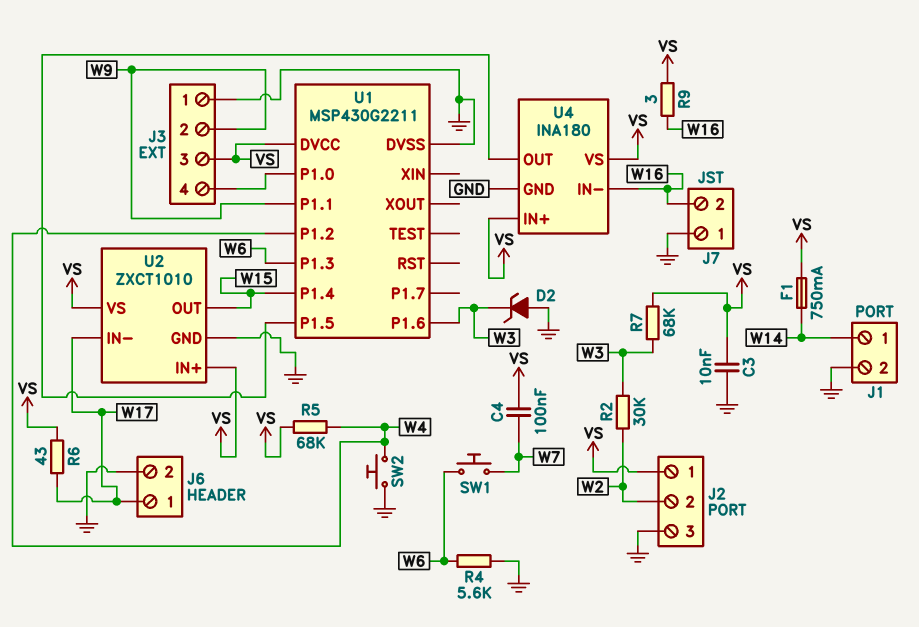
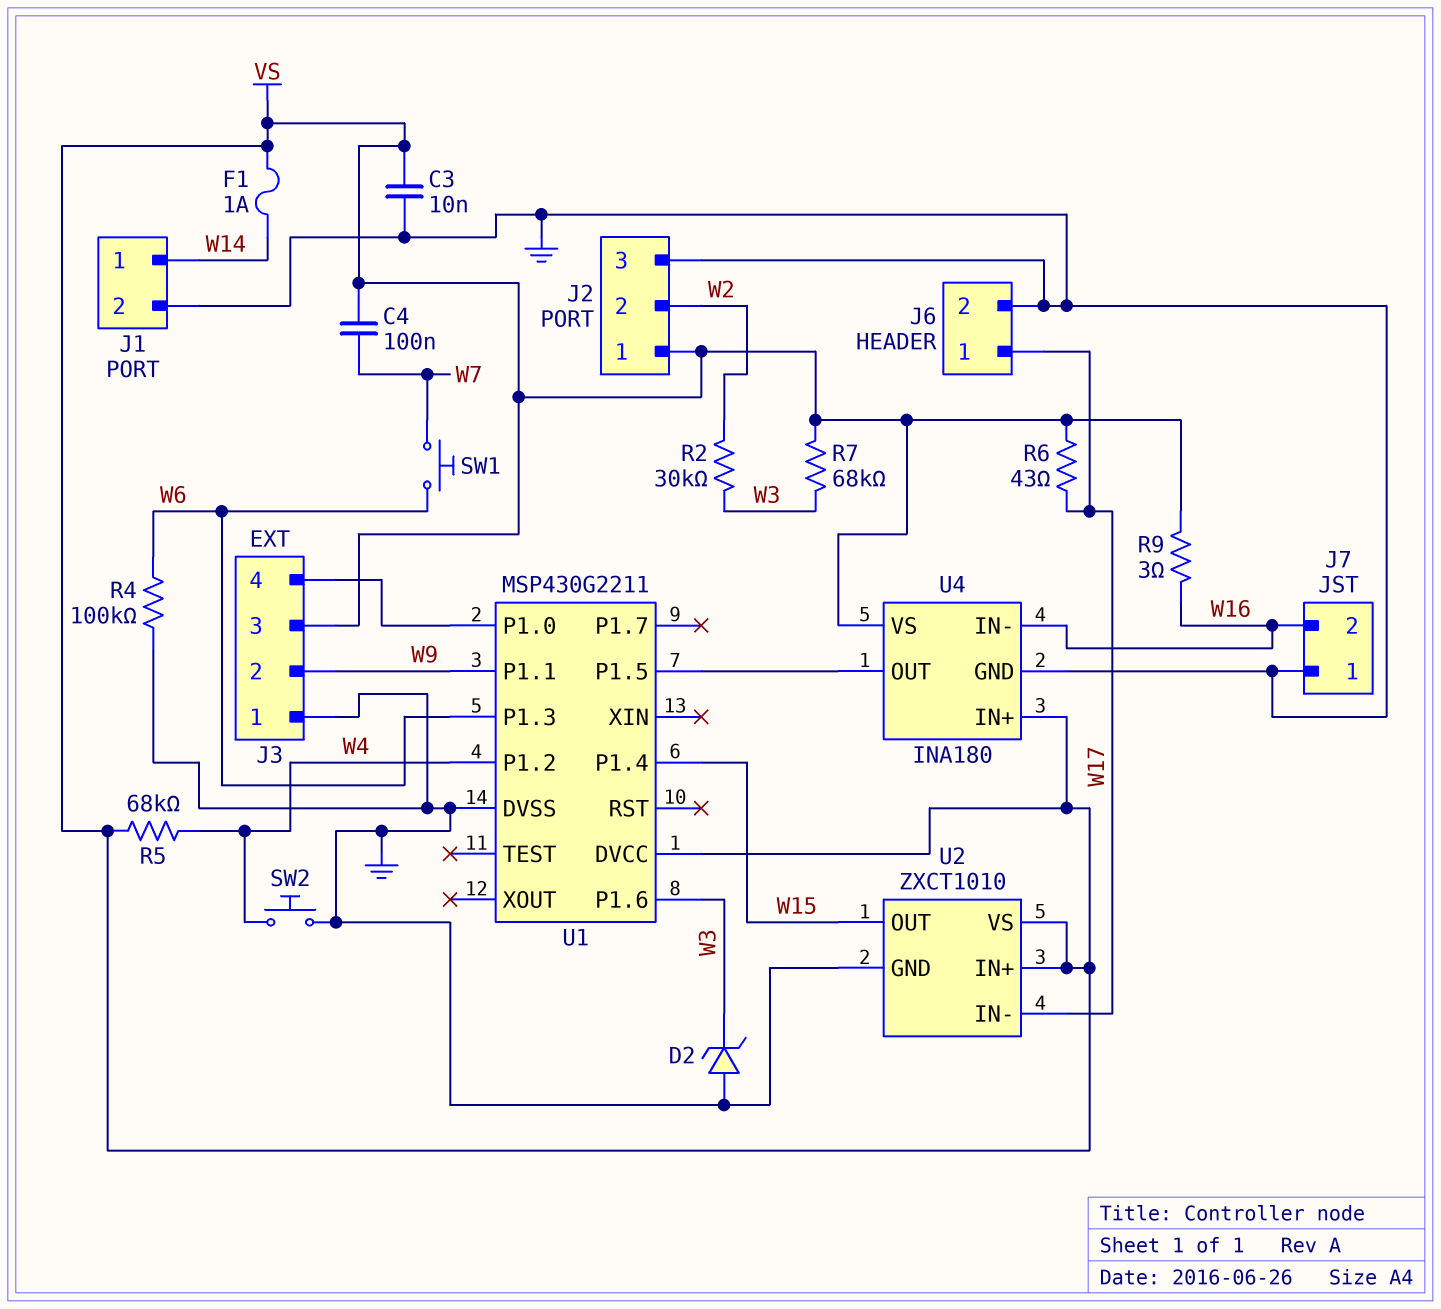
F1: 750mA (VS, W14) -> 1A (VS, W14)
R4: 5.6k (GND, W6) -> 100k (GND, W6)

